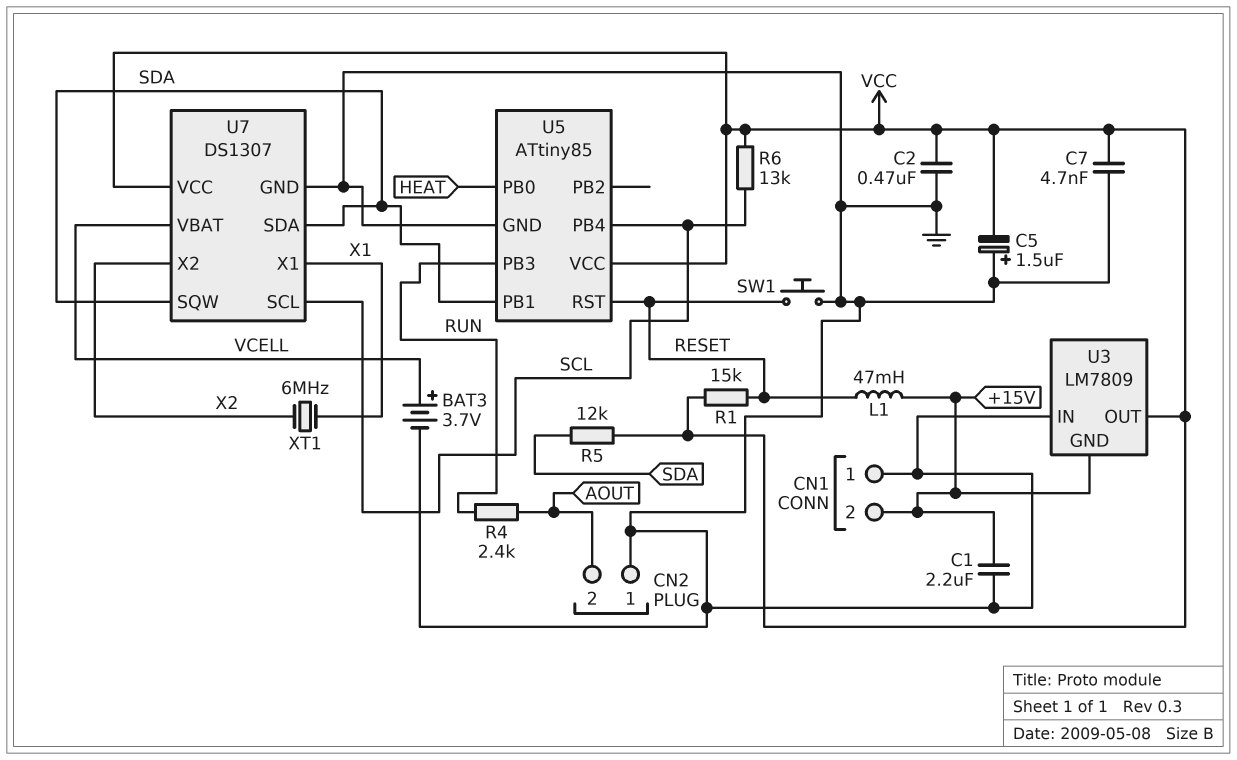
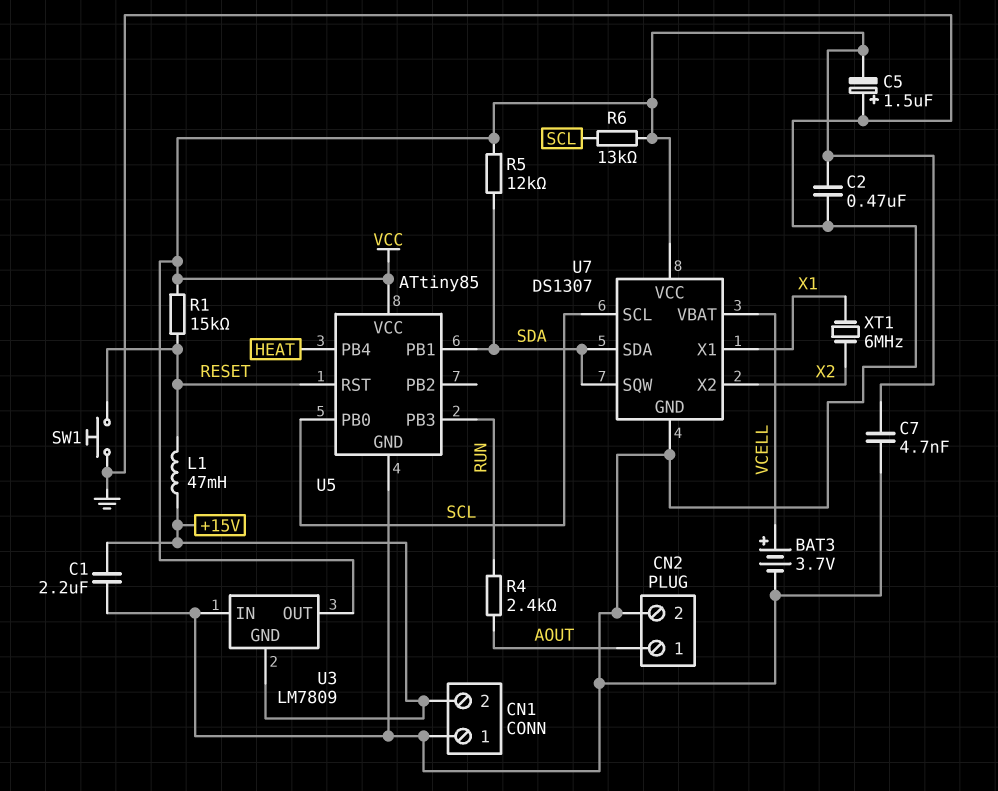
CN2 pin 1: GND -> AOUT
CN2 pin 2: AOUT -> GND
U5 pin PB0: HEAT -> SCL
U5 pin PB4: SCL -> HEAT

